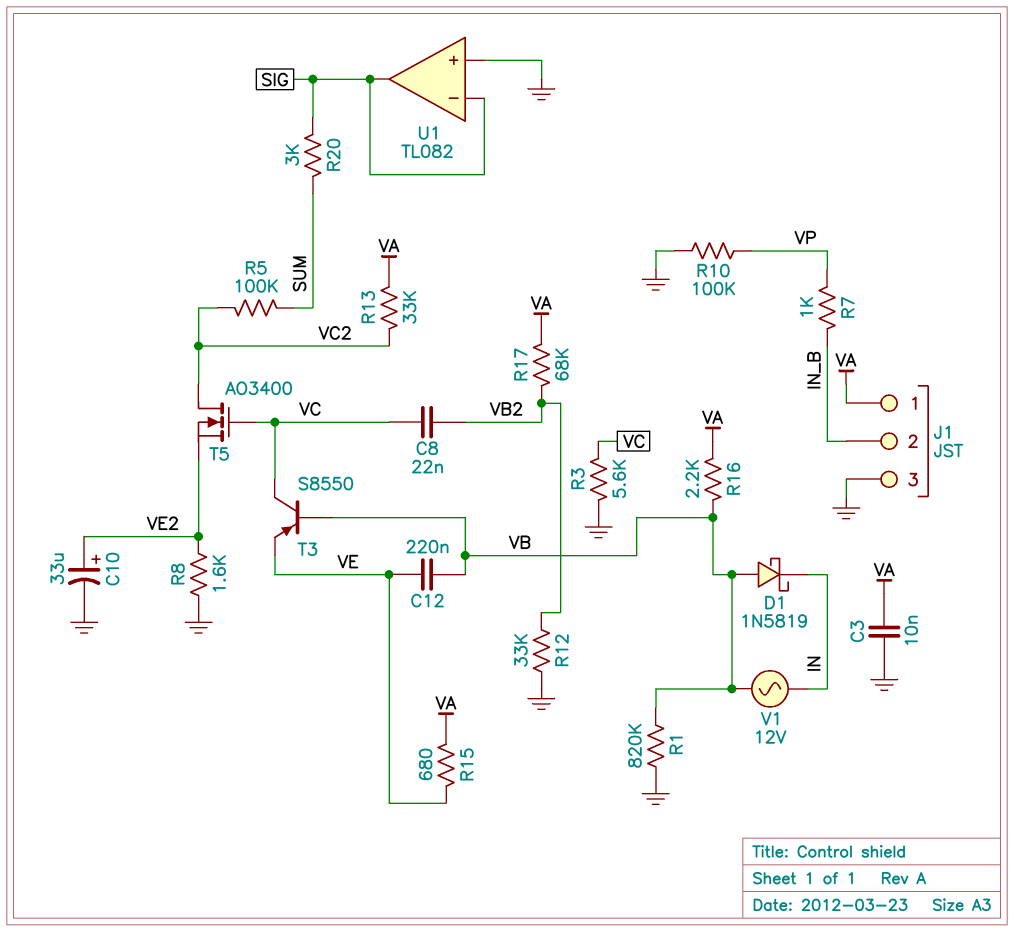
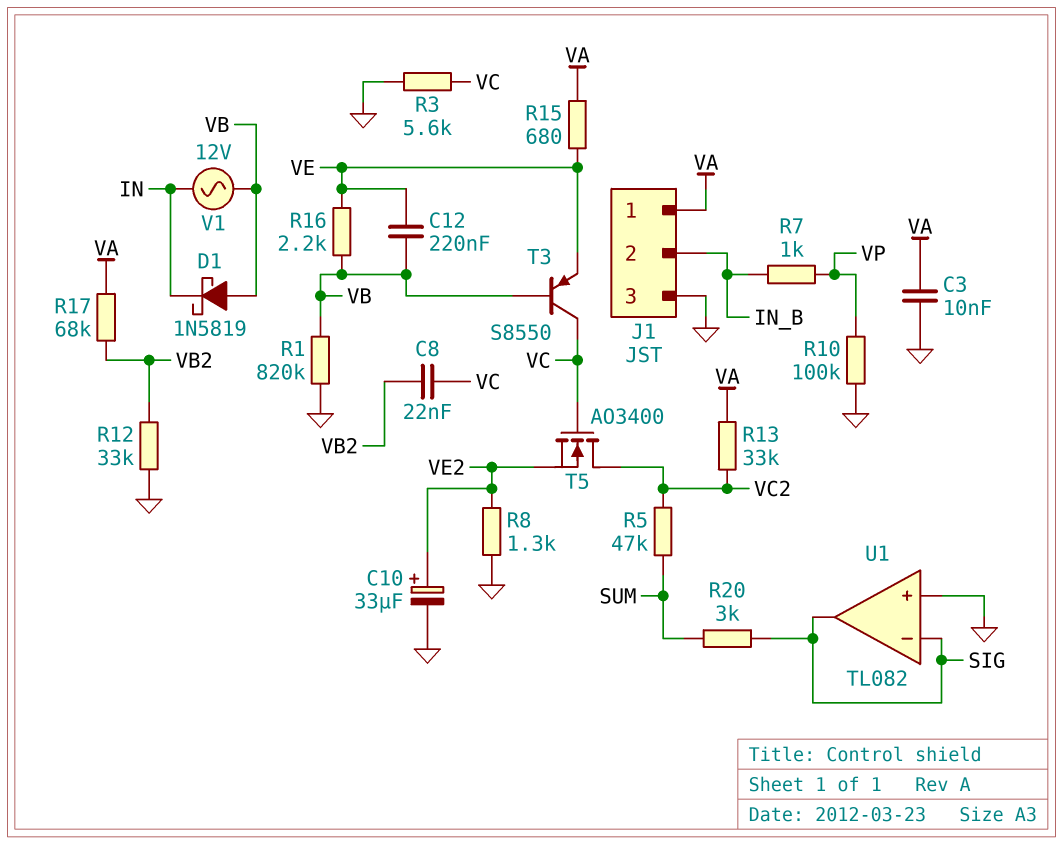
R5: 100k (SUM, VC2) -> 47k (SUM, VC2)
R8: 1.6k (GND, VE2) -> 1.3k (GND, VE2)
R16: 2.2k (VA, VB) -> 2.2k (VB, VE)

